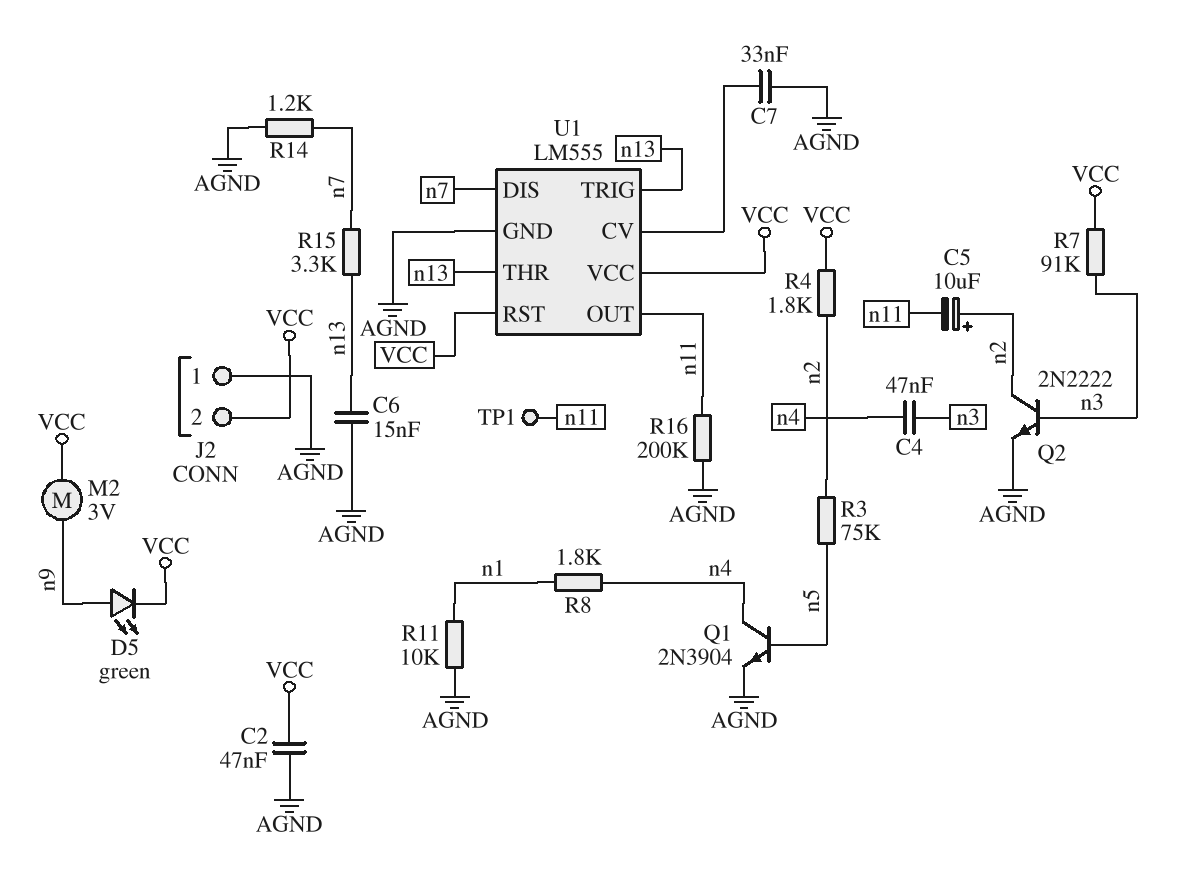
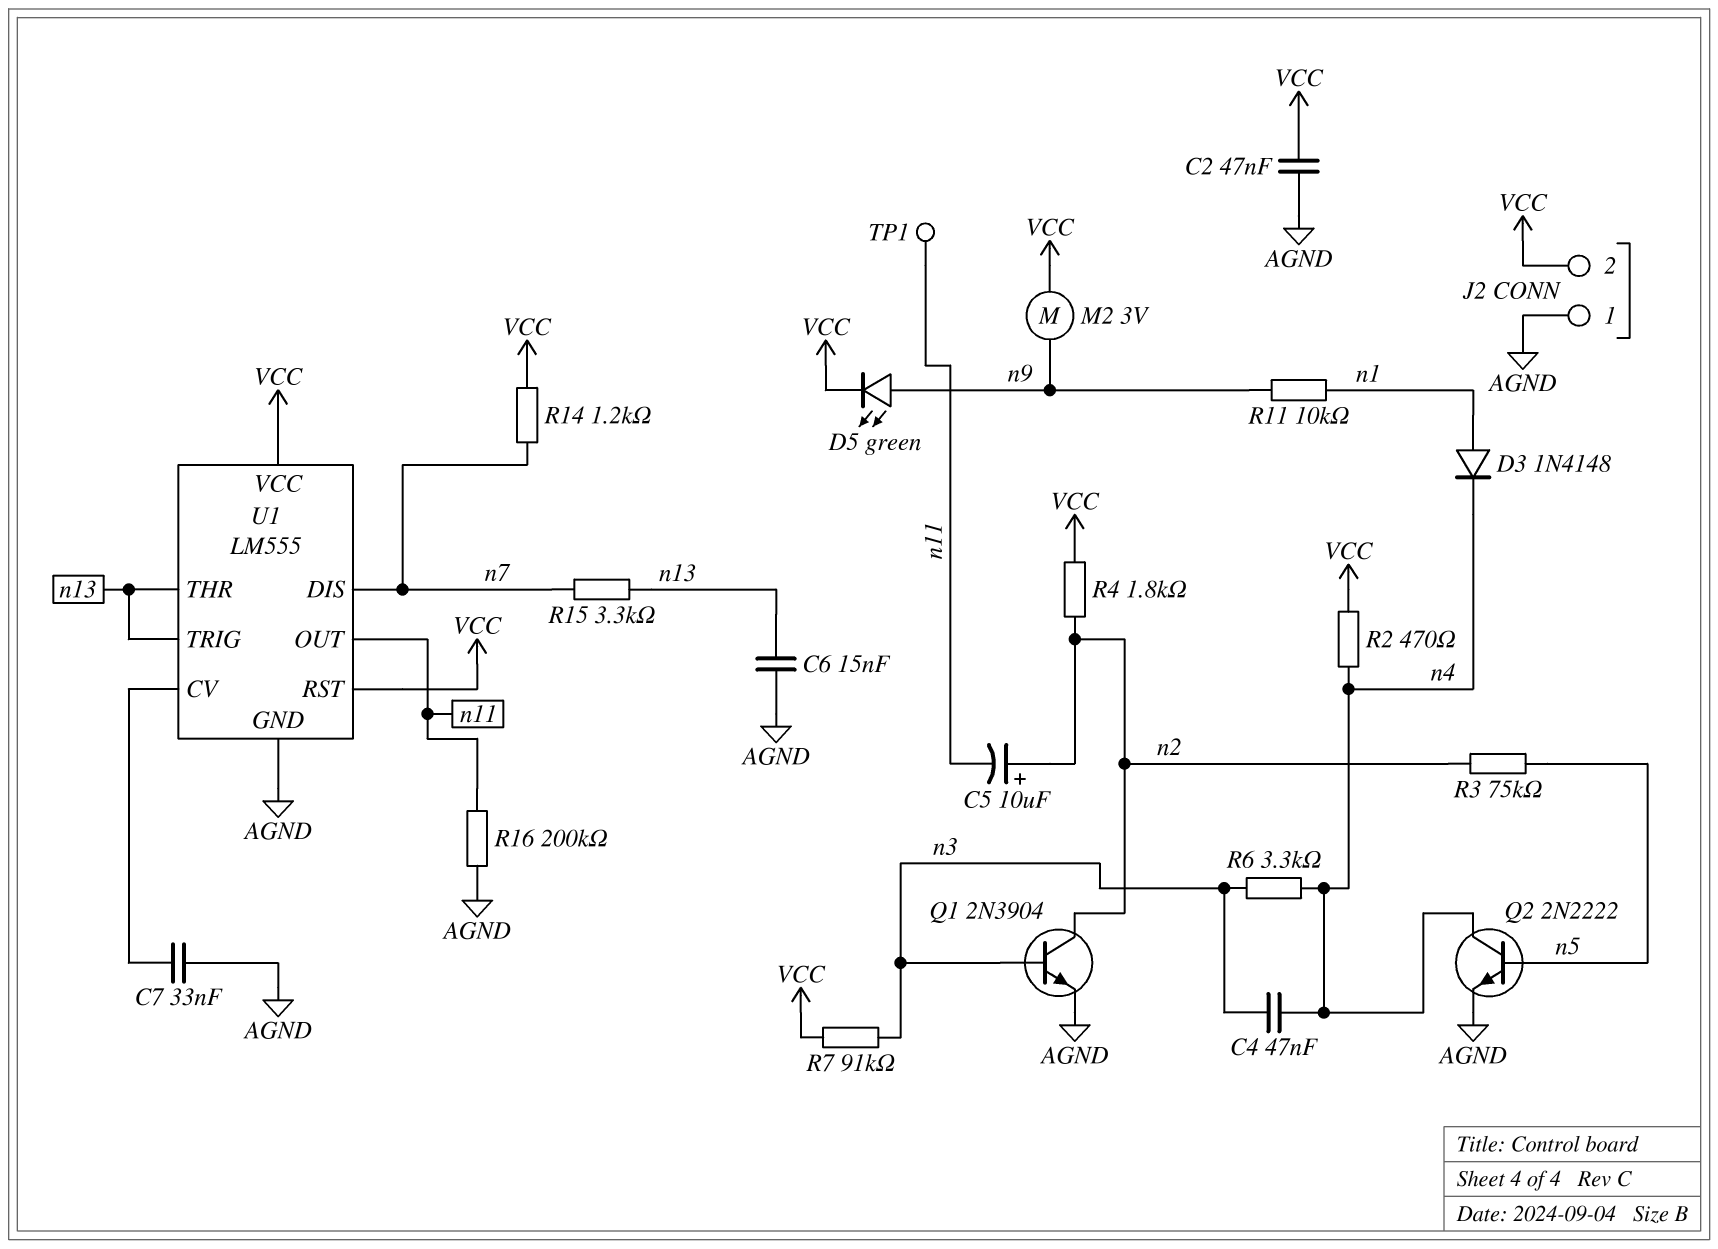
D3: none -> diode 1N4148 (A n1, K n4)
Q1: NPN 2N3904 (B n5, C n4, E AGND) -> NPN 2N3904 (B n3, C n2, E AGND)
Q2: NPN 2N2222 (B n3, C n2, E AGND) -> NPN 2N2222 (B n5, C n4, E AGND)
R2: none -> 470 (VCC, n4)
R6: none -> 3.3k (n3, n4)
R8: 1.8k (n1, n4) -> none
R11: 10k (AGND, n1) -> 10k (n1, n9)
R14: 1.2k (AGND, n7) -> 1.2k (VCC, n7)

